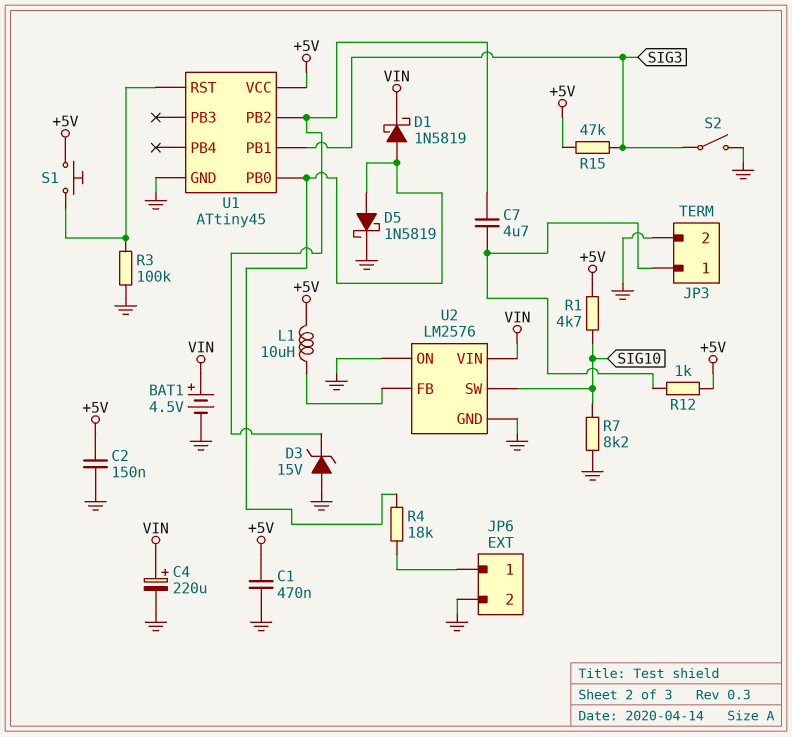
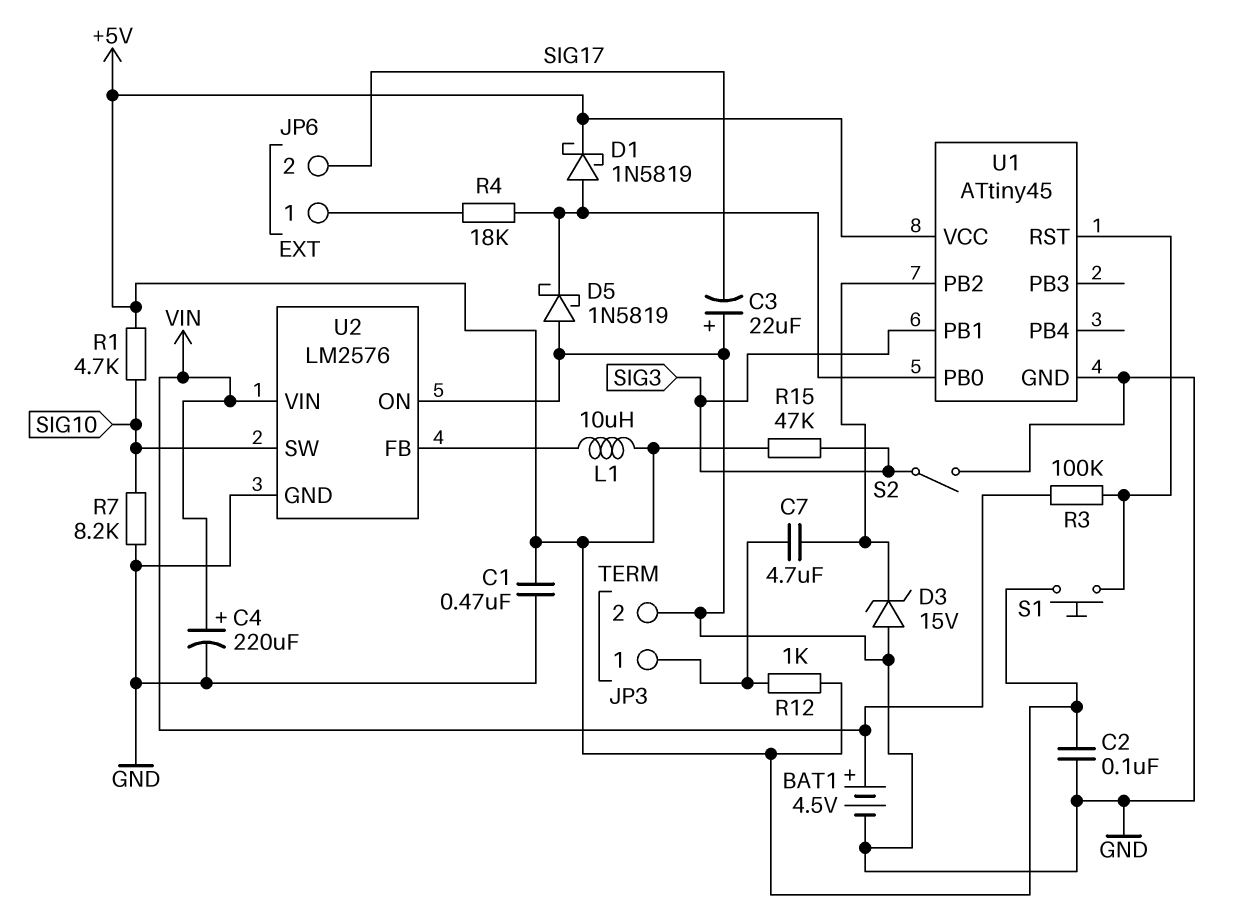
C2: 150nF (+5V, GND) -> 100nF (+5V, GND)
C3: none -> 22uF (plus GND, minus SIG17)
D1: schottky 1N5819 (A U1/PB0, K VIN) -> schottky 1N5819 (A U1/PB0, K +5V)
D5: schottky 1N5819 (A U1/PB0, K GND) -> schottky 1N5819 (A GND, K U1/PB0)
JP6 pin 2: GND -> SIG17
R3: 100k (GND, U1/RST) -> 100k (U1/RST, VIN)

